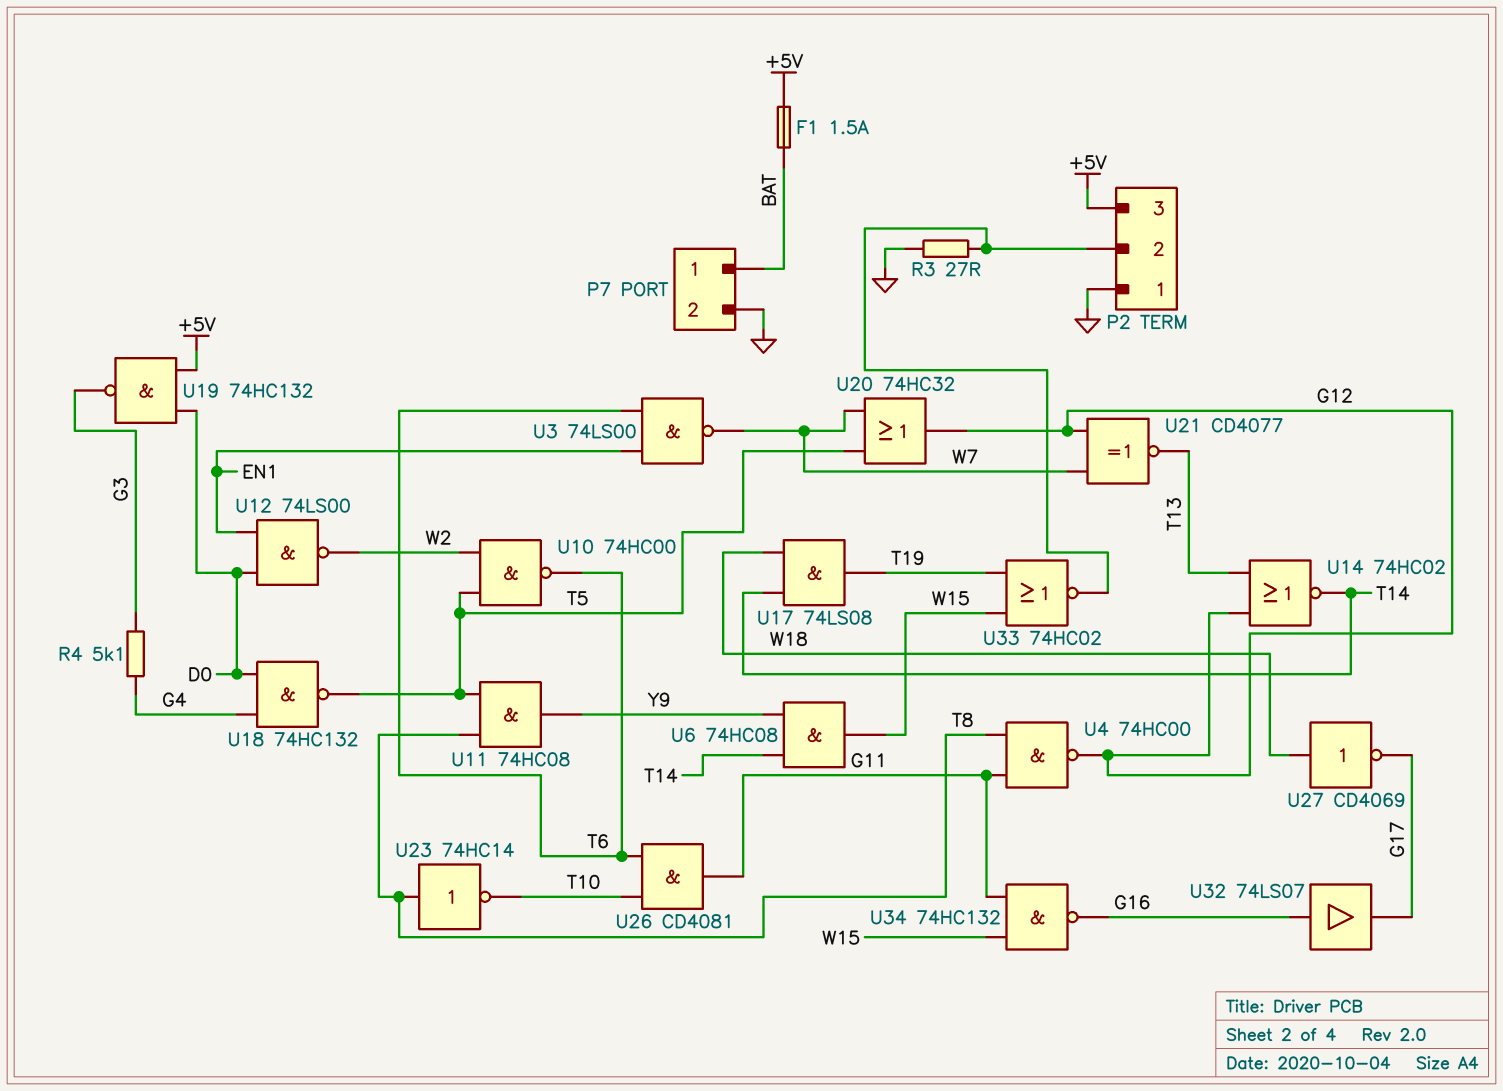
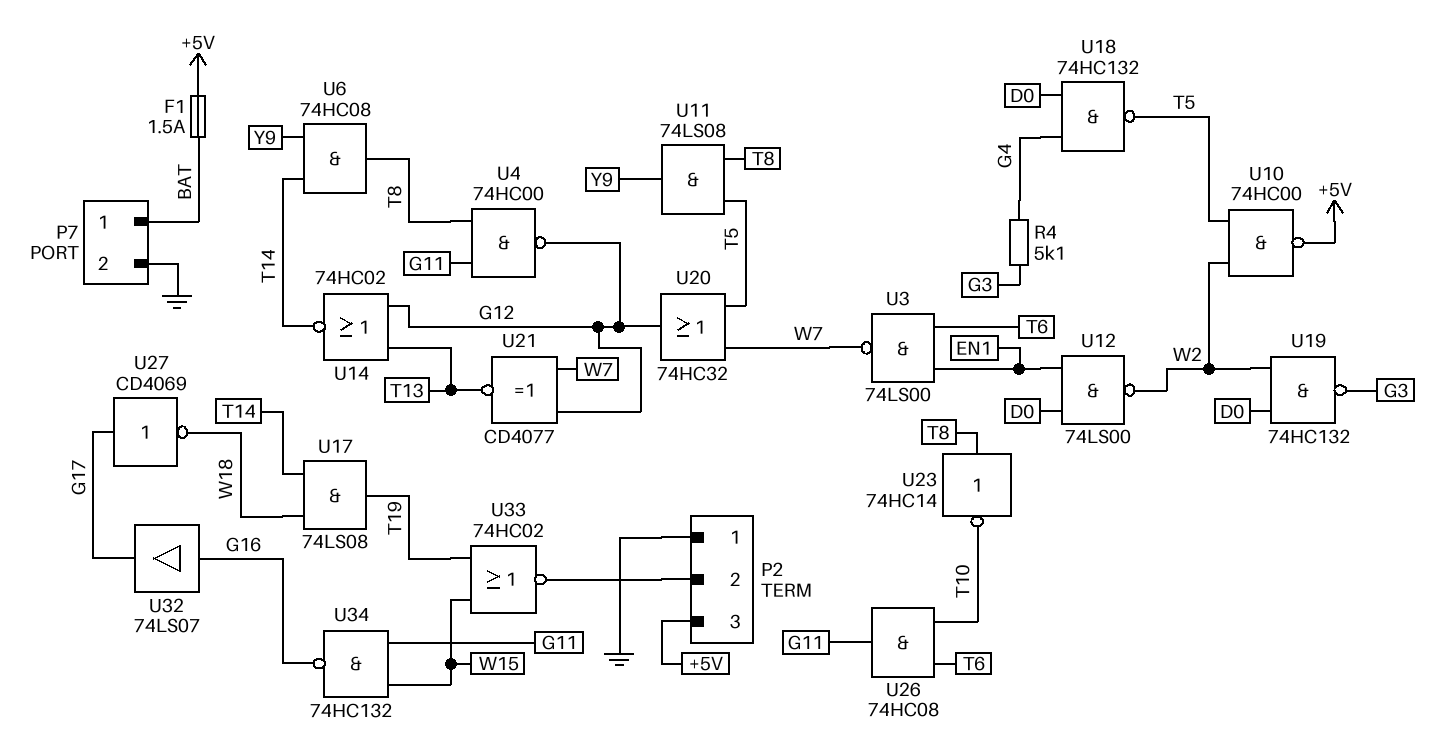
R3: 27 (GND, P2/2) -> none
U6: AND 74HC08 (in T14, in Y9, out W15) -> AND 74HC08 (in T14, in Y9, out T8)
U10: NAND 74HC00 (in T5, in W2, out T6) -> NAND 74HC00 (in T5, in W2, out +5V)
U11: AND 74HC08 (in T5, in T8, out Y9) -> AND 74LS08 (in T5, in T8, out Y9)
U19: NAND 74HC132 (in +5V, in D0, out G3) -> NAND 74HC132 (in D0, in W2, out G3)
U26: AND CD4081 (in T6, in T10, out G11) -> AND 74HC08 (in T6, in T10, out G11)
U27: NOT CD4069 (in W18, out G17) -> NOT CD4069 (in G17, out W18)

